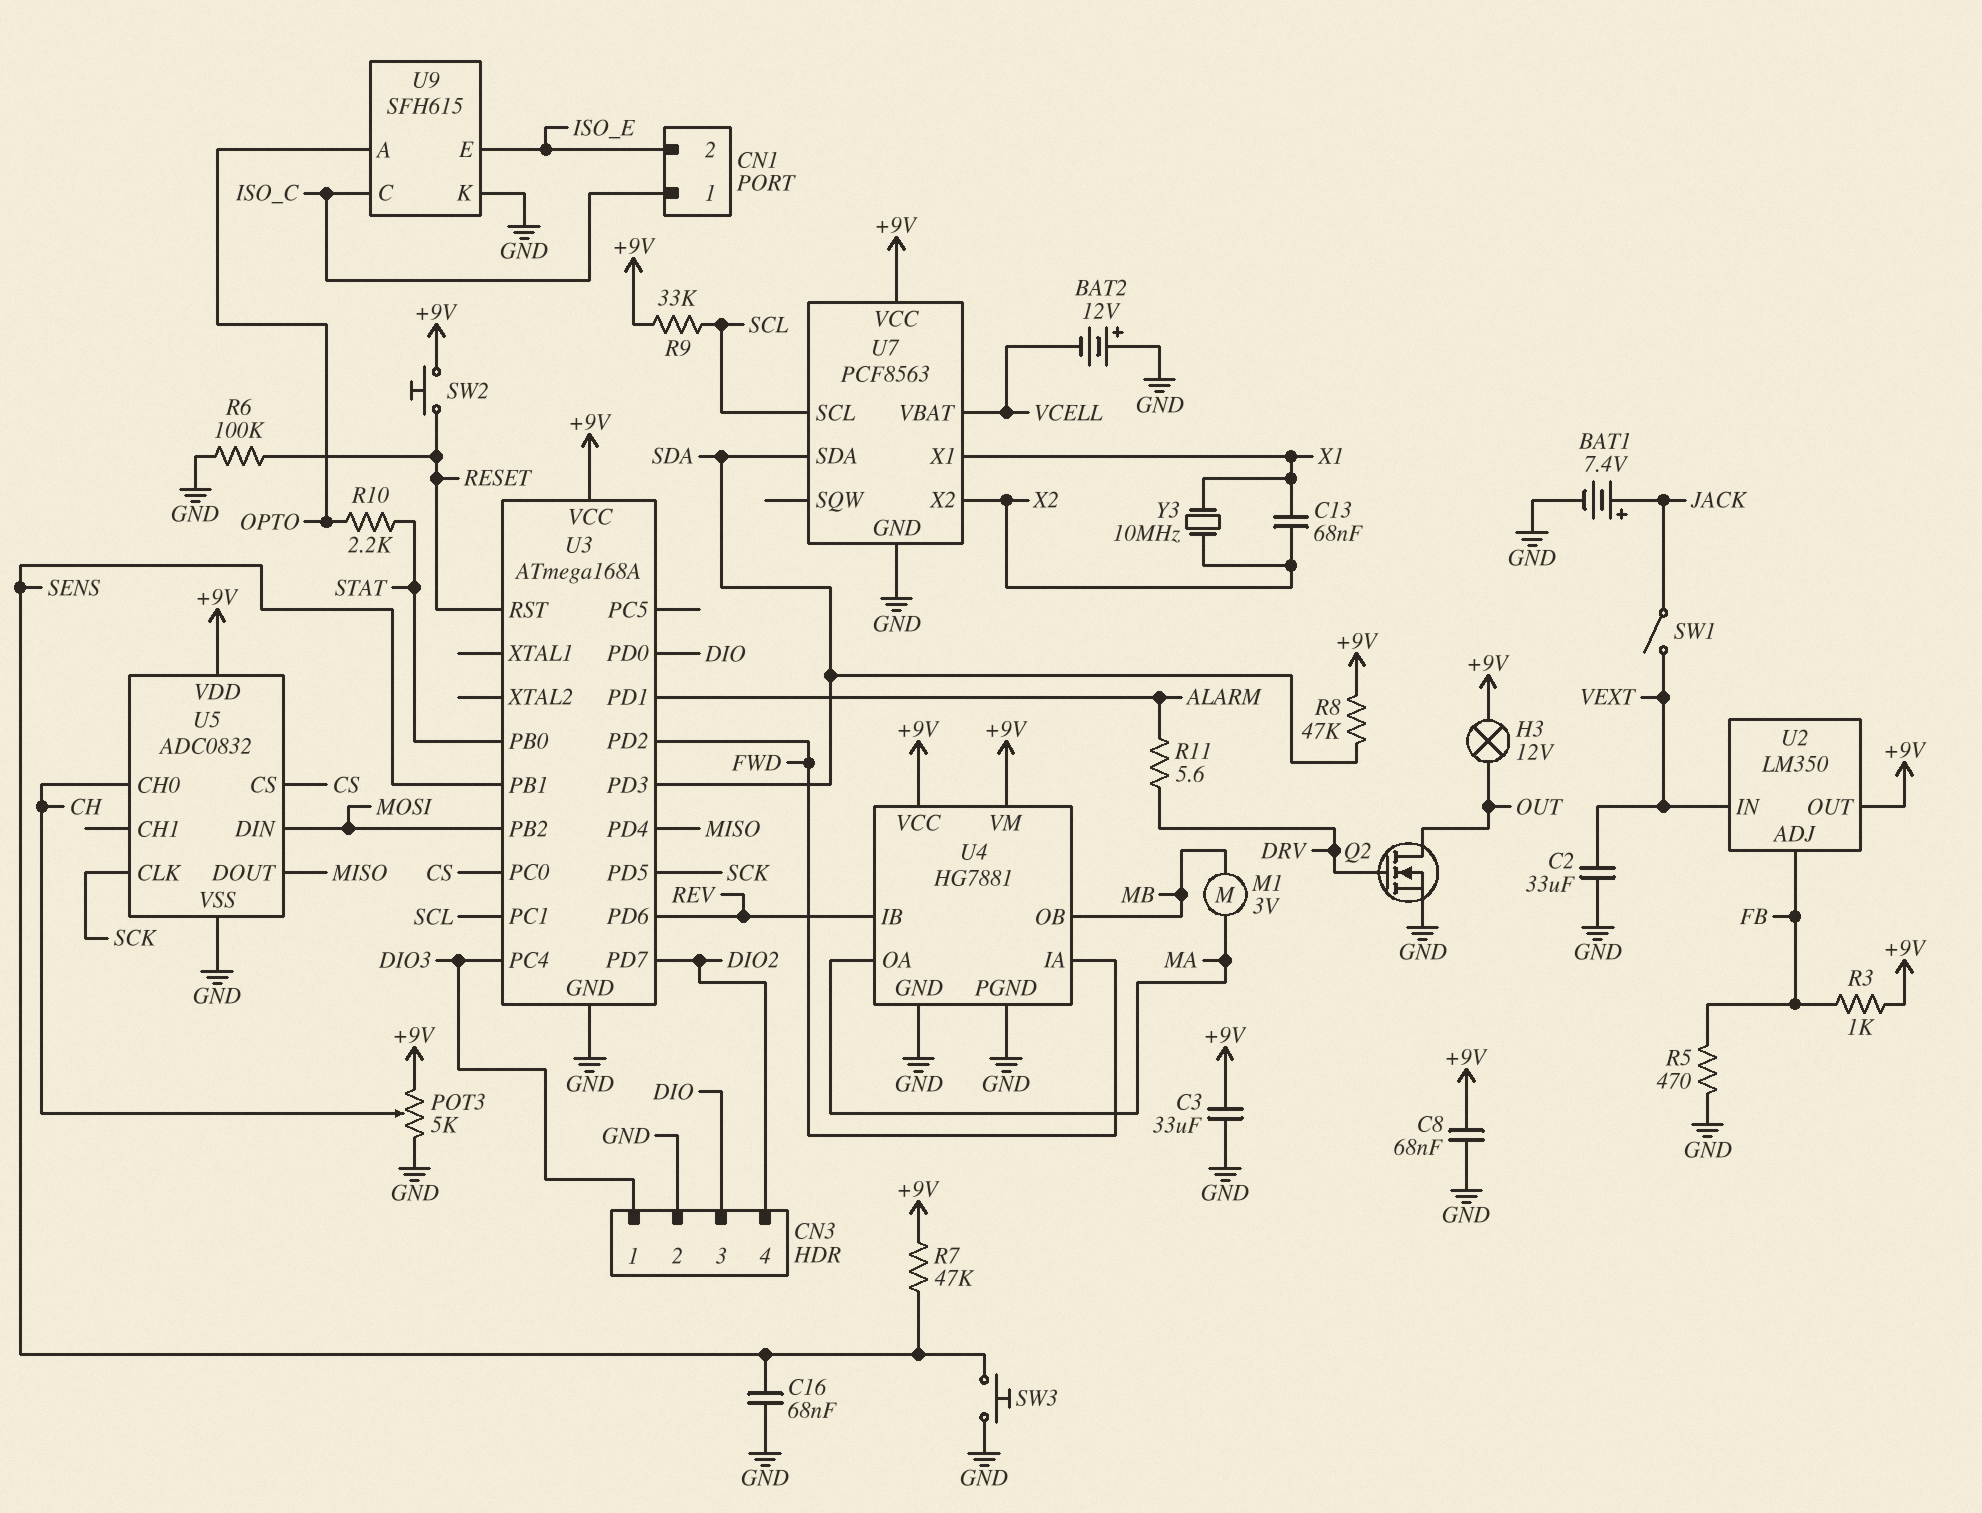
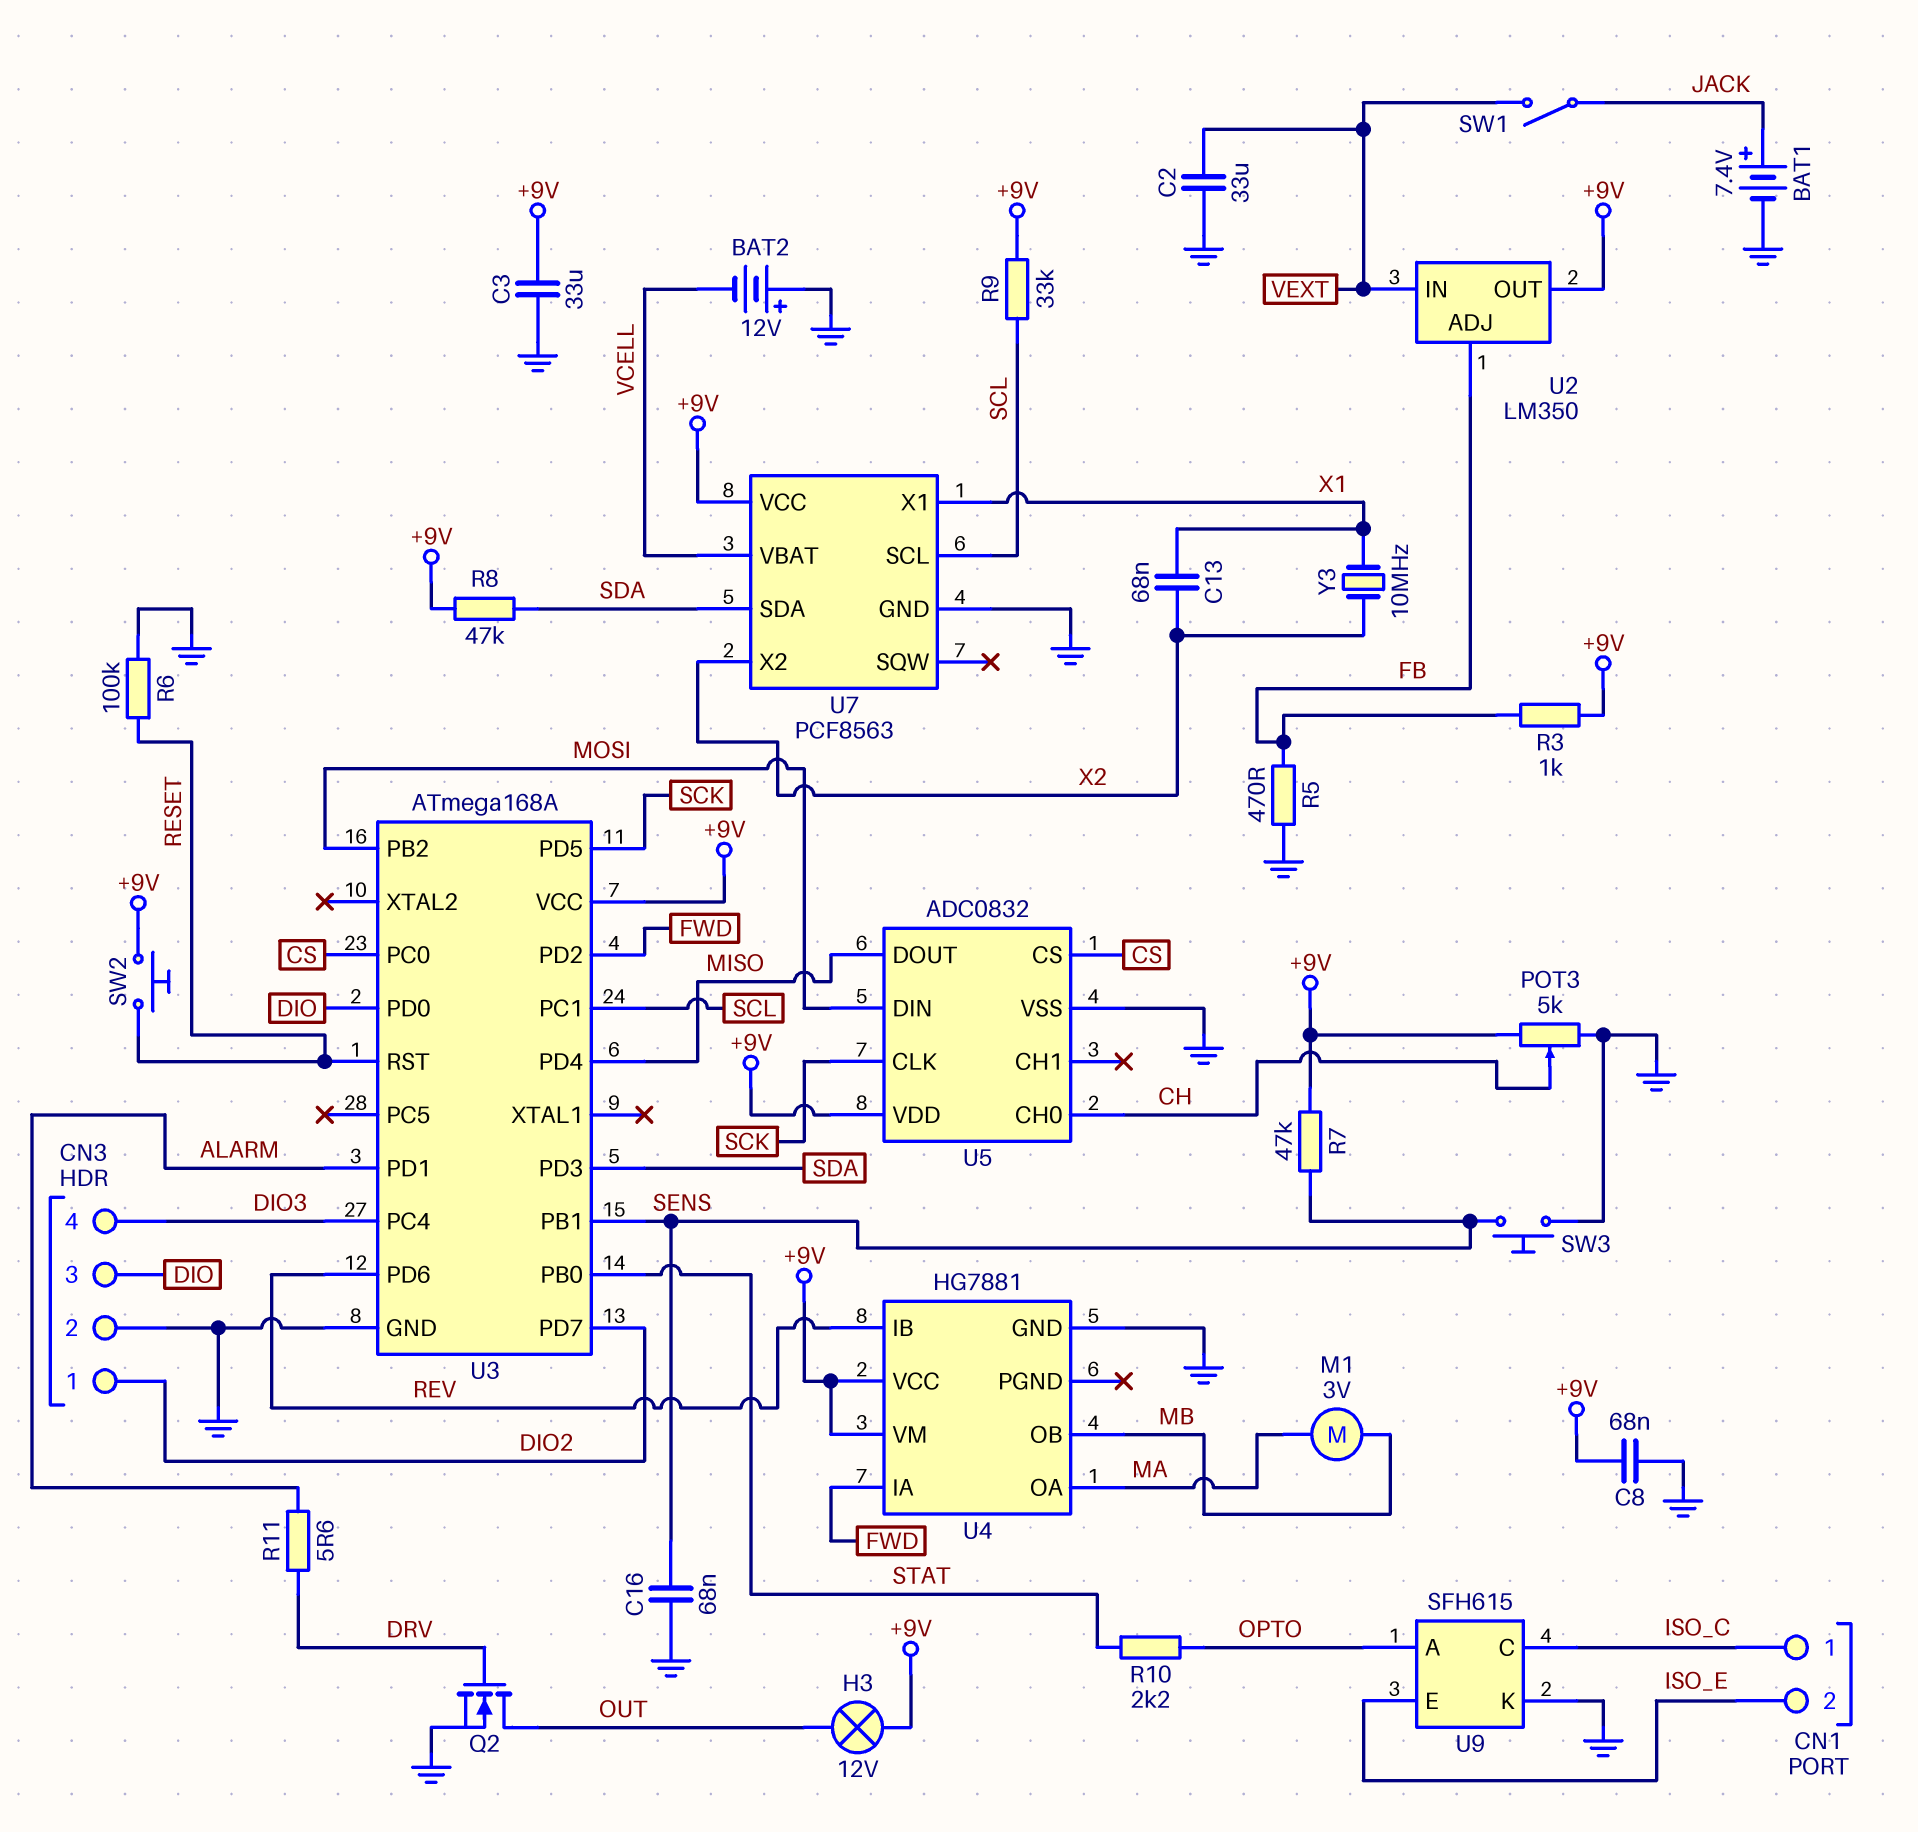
CN3 pin 1: DIO3 -> DIO2
CN3 pin 4: DIO2 -> DIO3
U4 pin PGND: GND -> none

